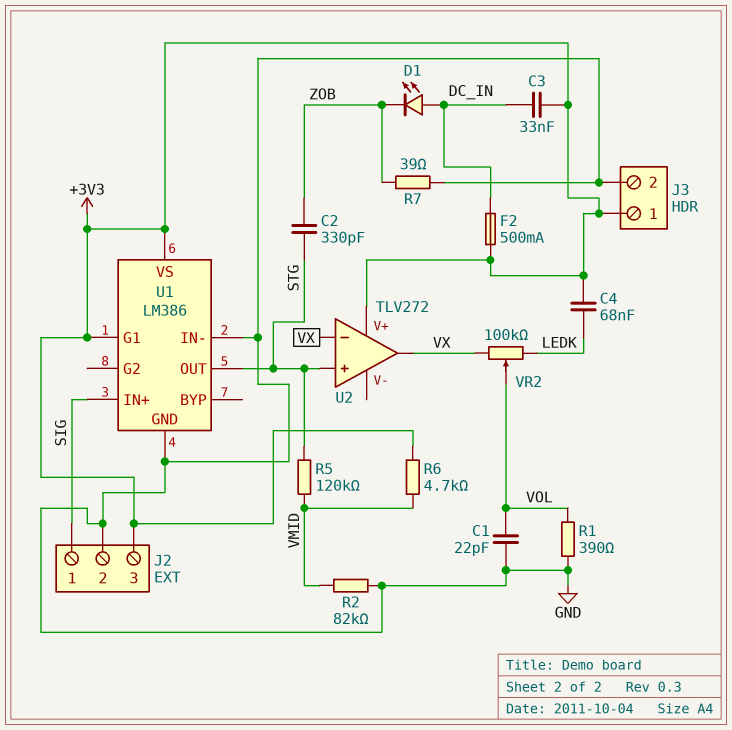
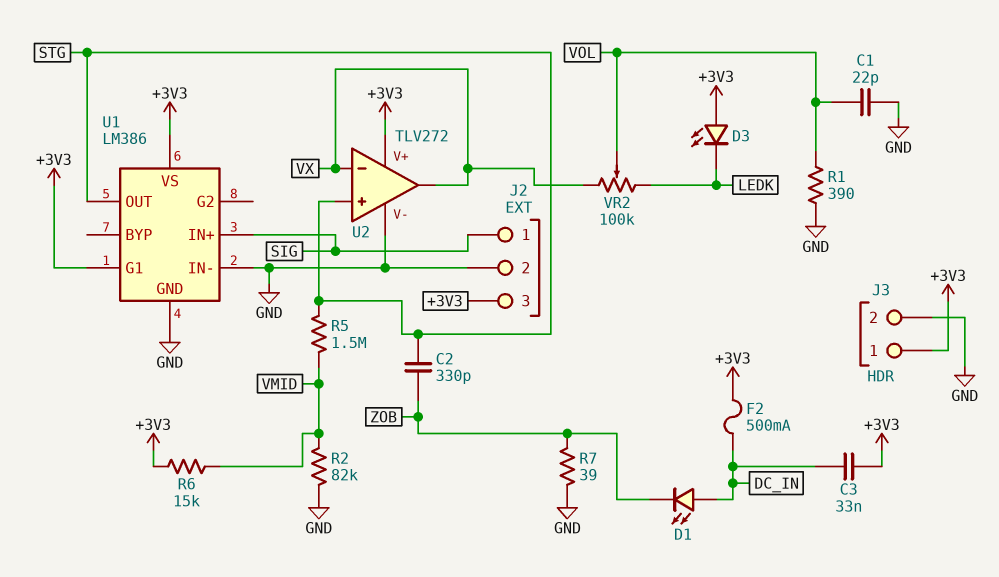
C4: 68nF (+3V3, LEDK) -> none
D3: none -> LED (A +3V3, K LEDK)
R5: 120k (STG, VMID) -> 1.5M (STG, VMID)
R6: 4.7k (+3V3, VMID) -> 15k (+3V3, VMID)
U2 pin V-: none -> GND

